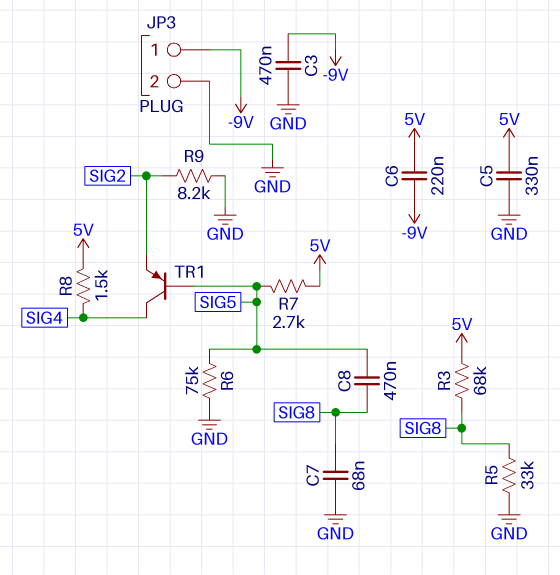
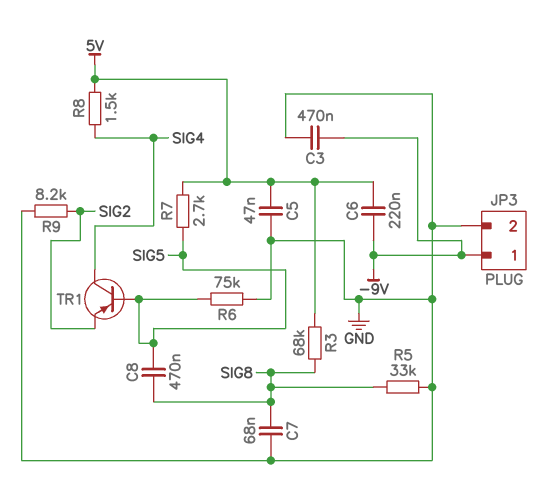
C5: 330nF (5V, GND) -> 47nF (5V, GND)

